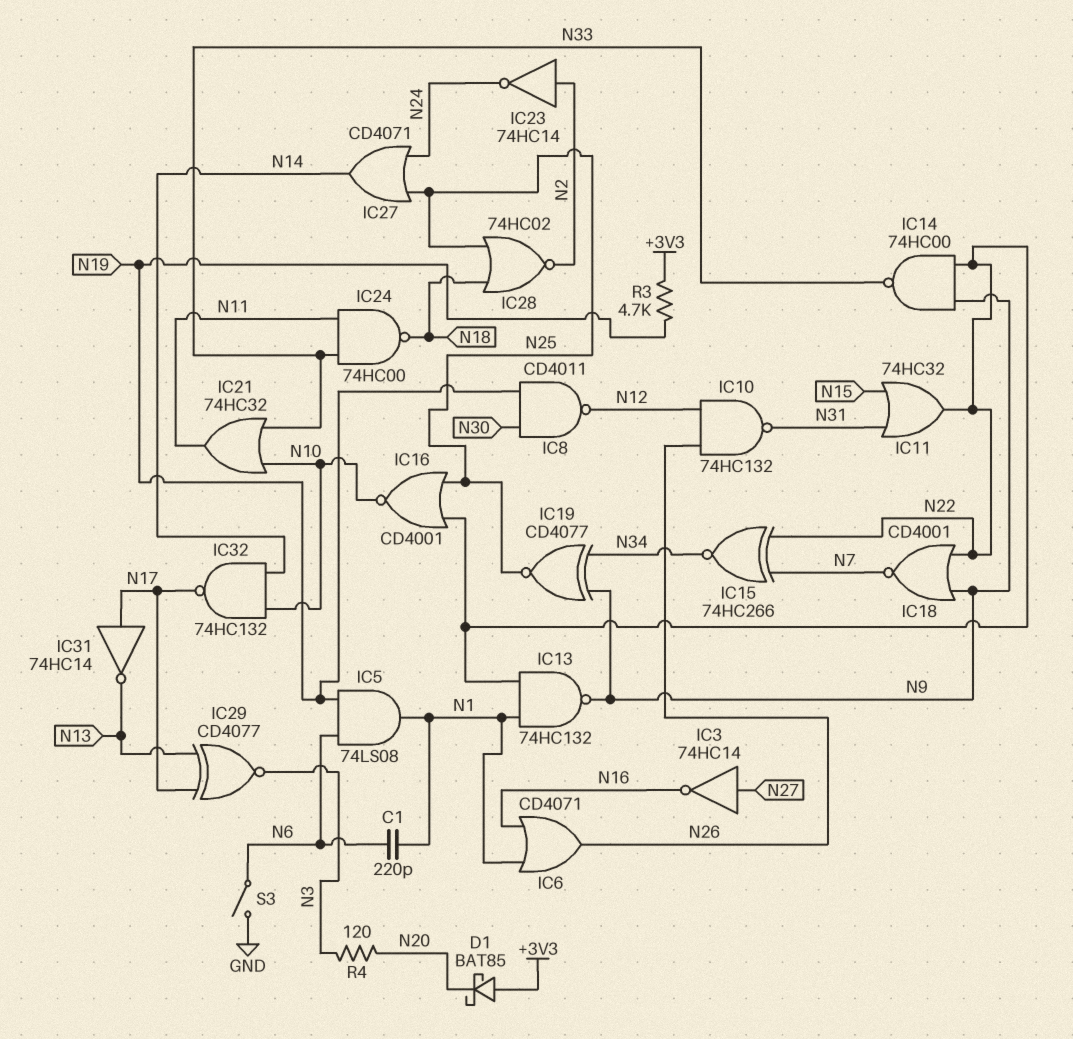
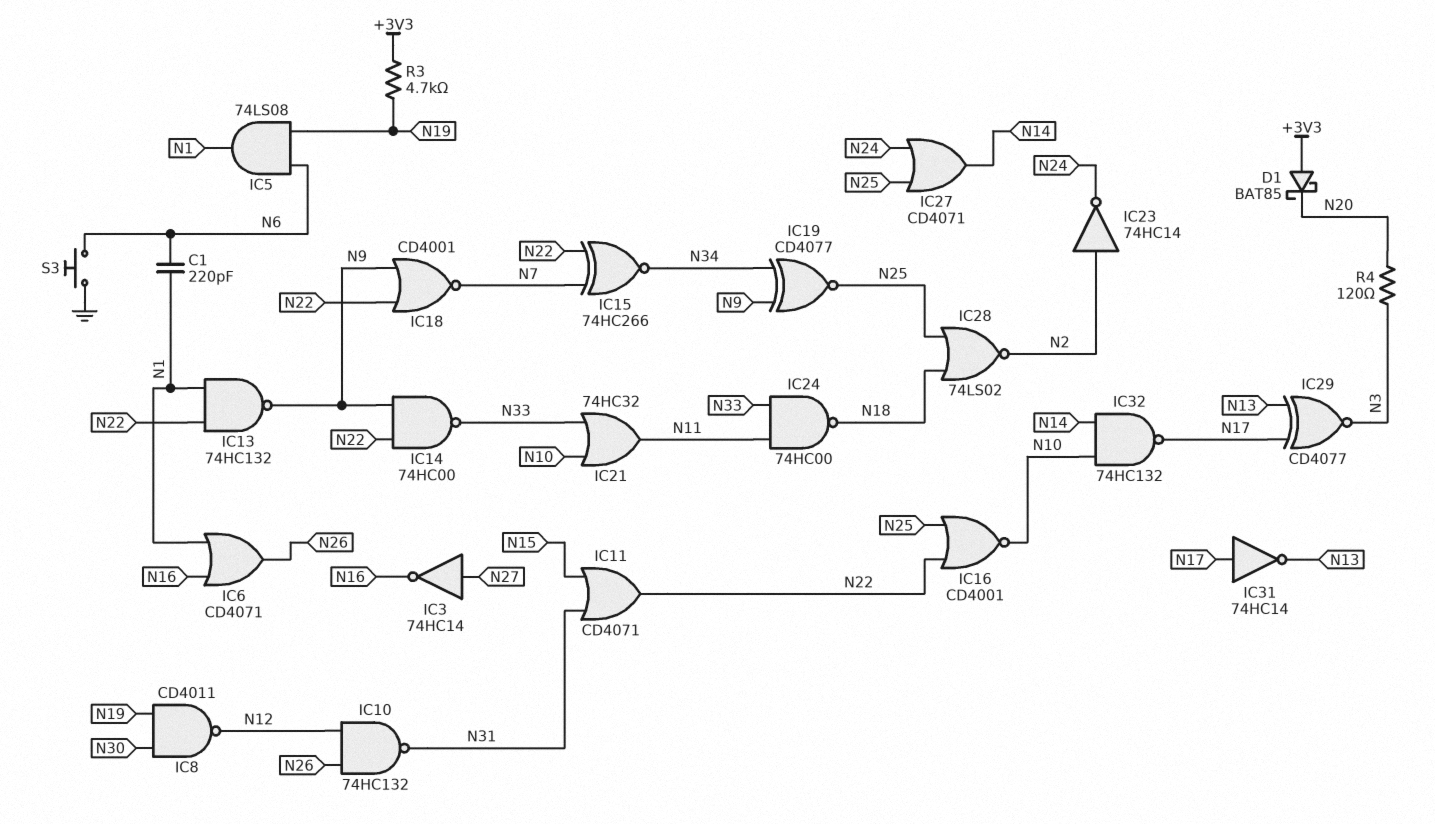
IC11: OR 74HC32 (in N15, in N31, out N22) -> OR CD4071 (in N15, in N31, out N22)
IC28: NOR 74HC02 (in N18, in N25, out N2) -> NOR 74LS02 (in N18, in N25, out N2)
S3: switch (GND, N6) -> button (GND, N6)

